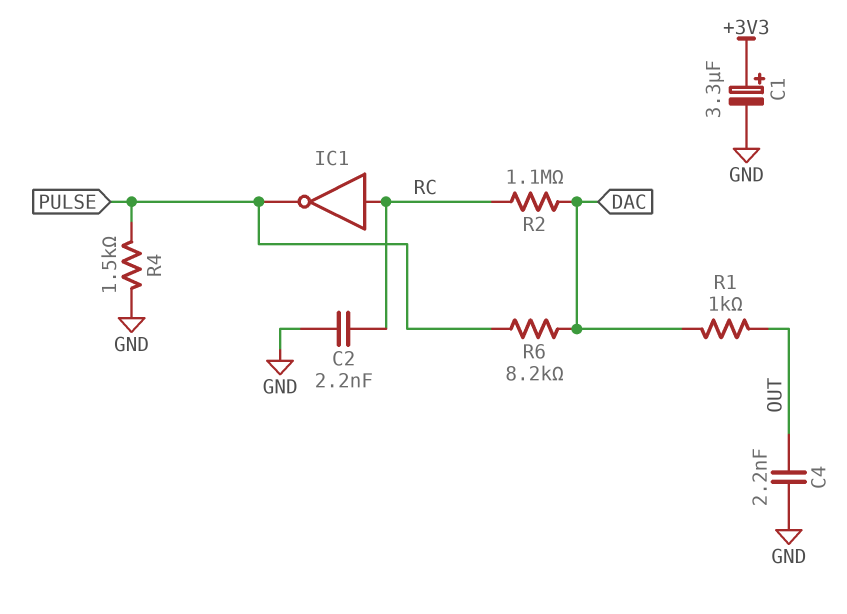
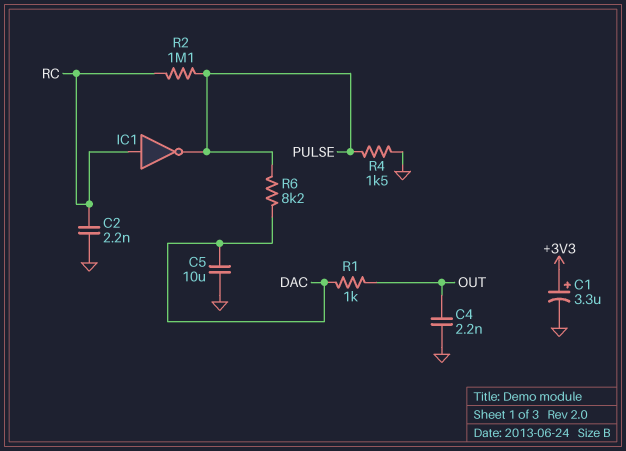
C5: none -> 10uF (DAC, GND)
R2: 1.1M (DAC, RC) -> 1.1M (PULSE, RC)

